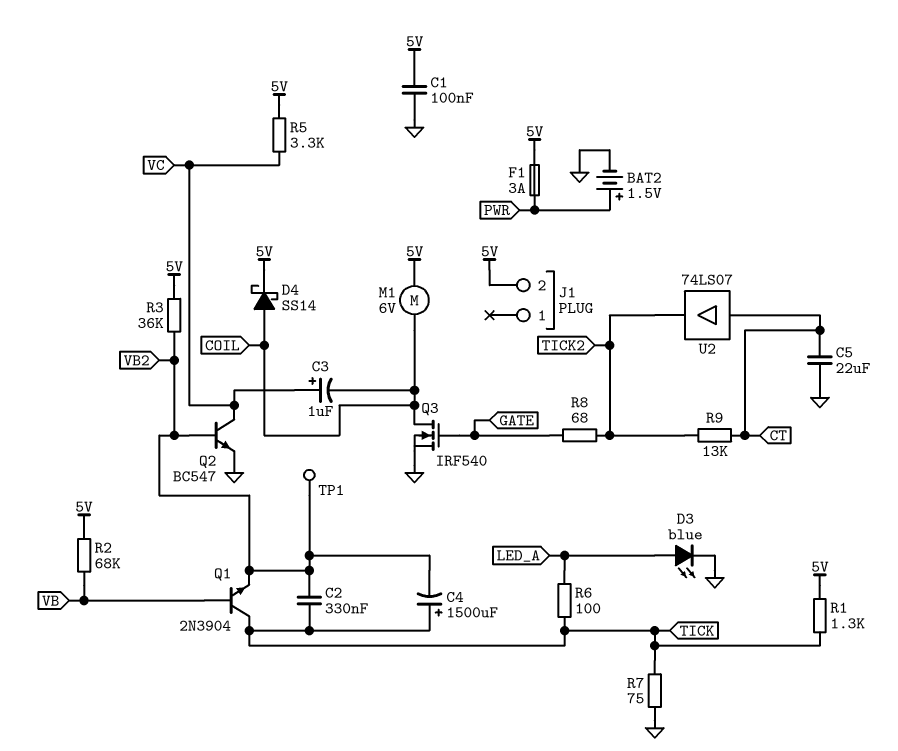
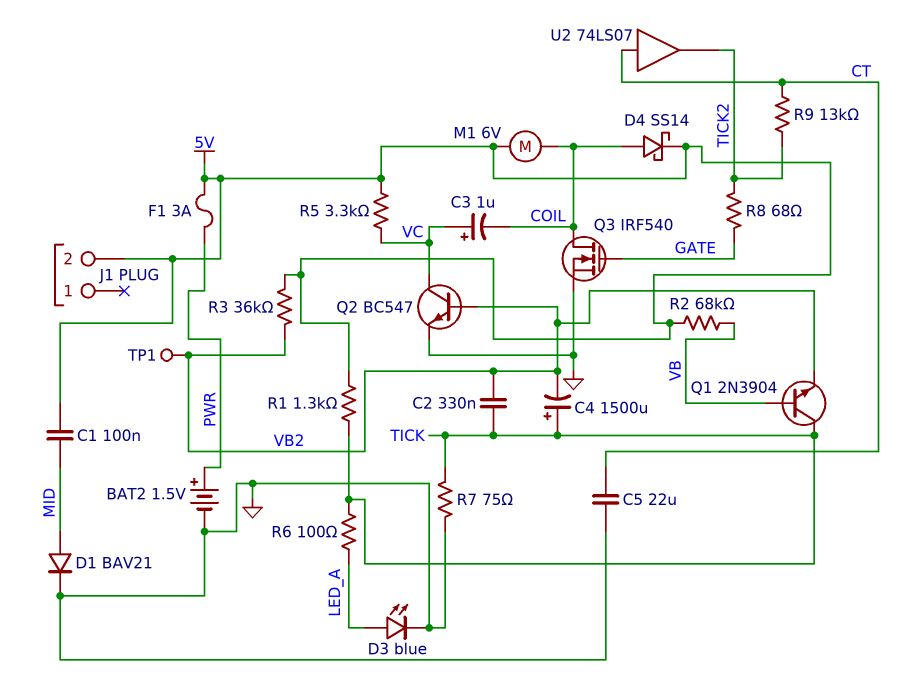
C1: 100nF (5V, GND) -> 100nF (5V, MID)
D1: none -> diode BAV21 (A MID, K GND)

